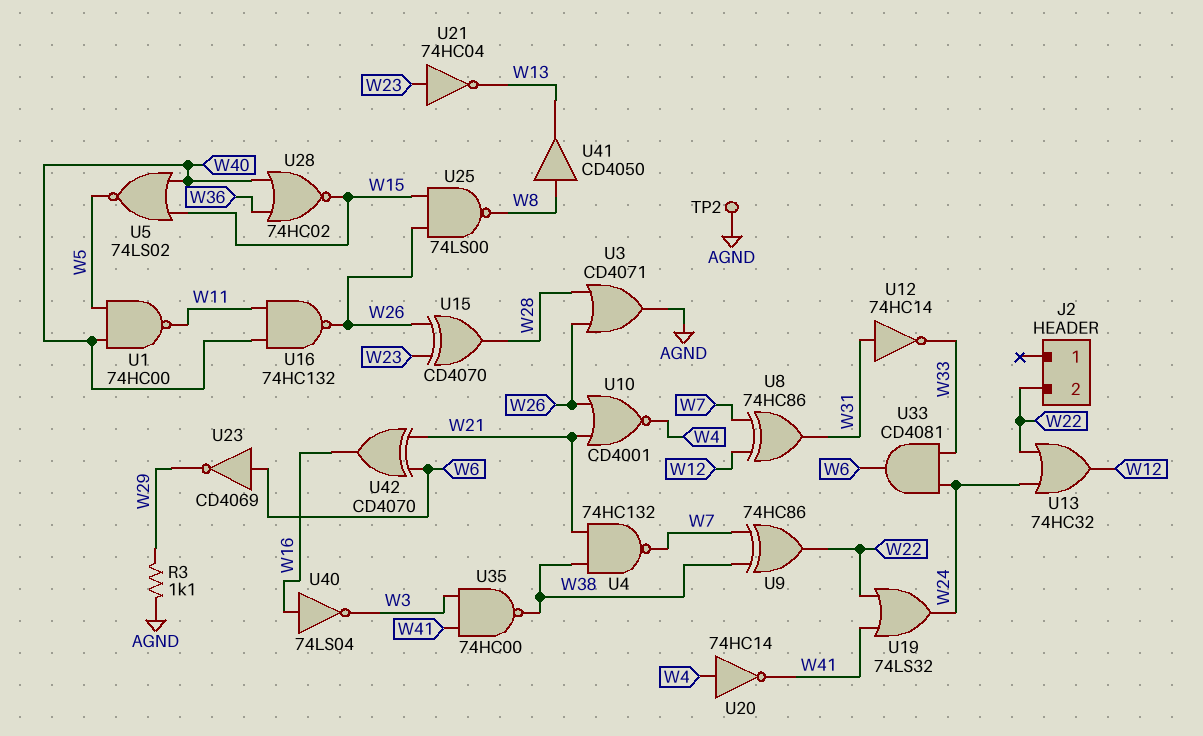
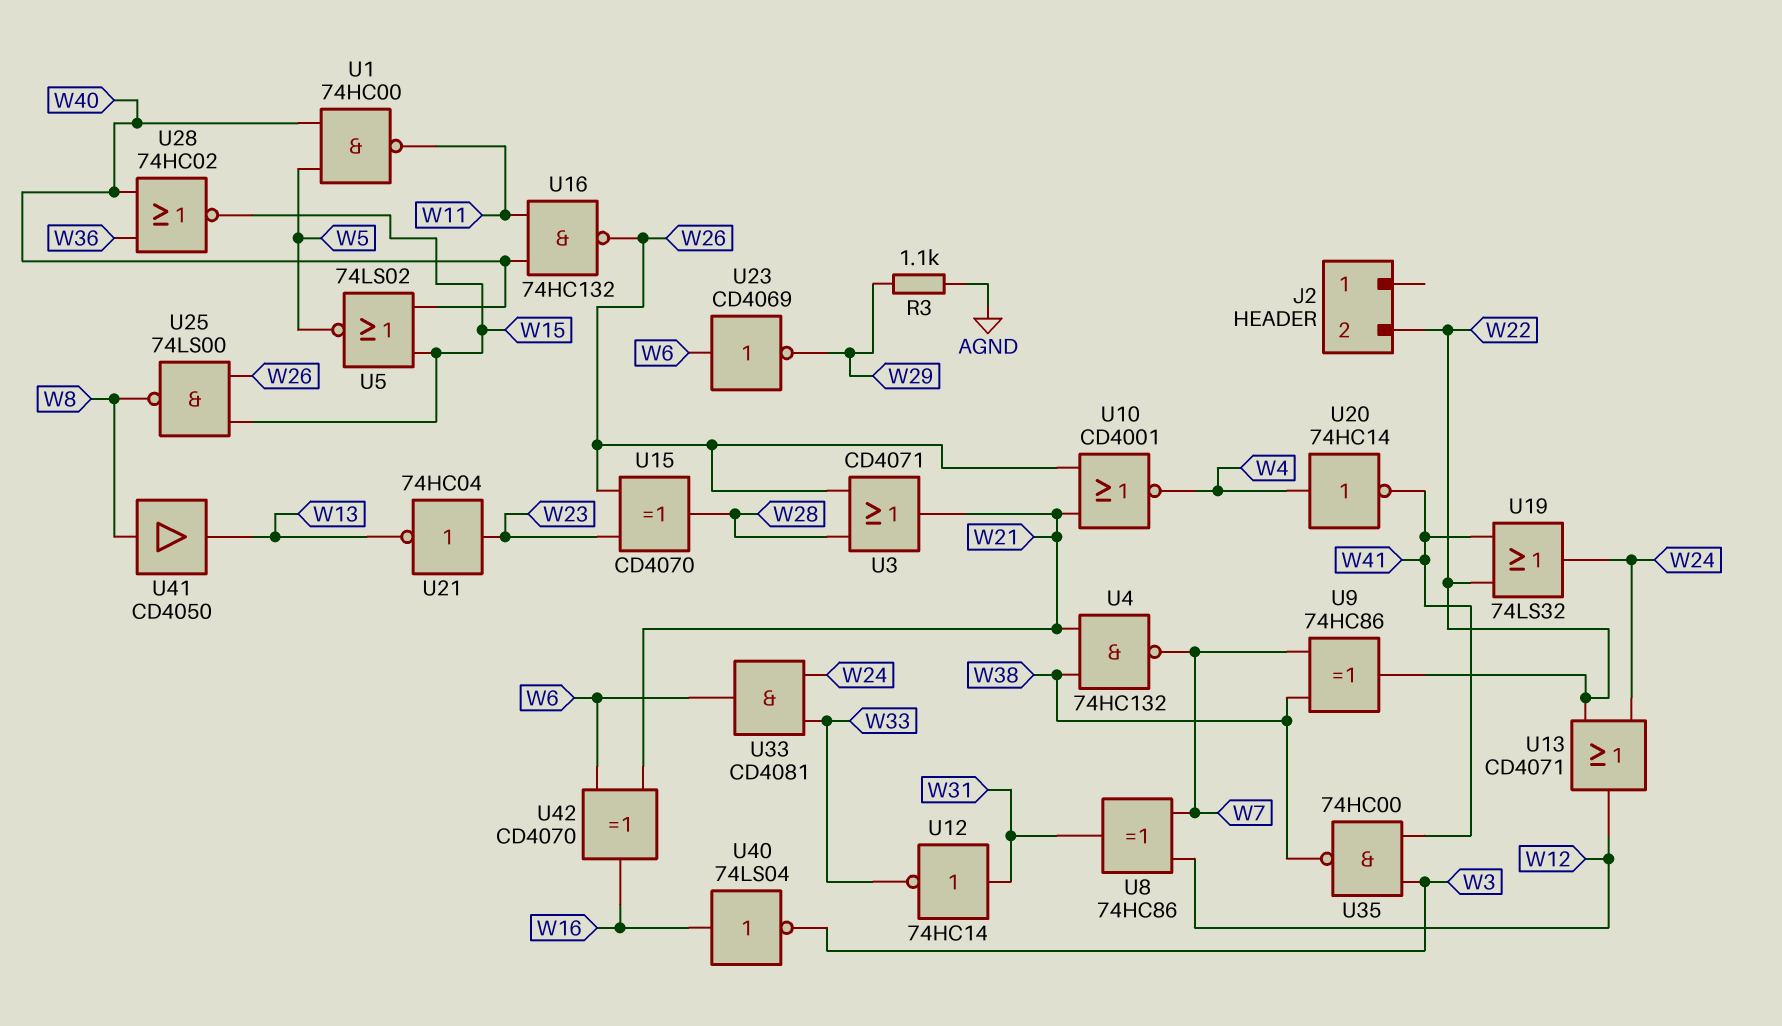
TP2: test point (AGND) -> none
U3: OR CD4071 (in W26, in W28, out AGND) -> OR CD4071 (in W26, in W28, out W21)
U13: OR 74HC32 (in W22, in W24, out W12) -> OR CD4071 (in W22, in W24, out W12)

